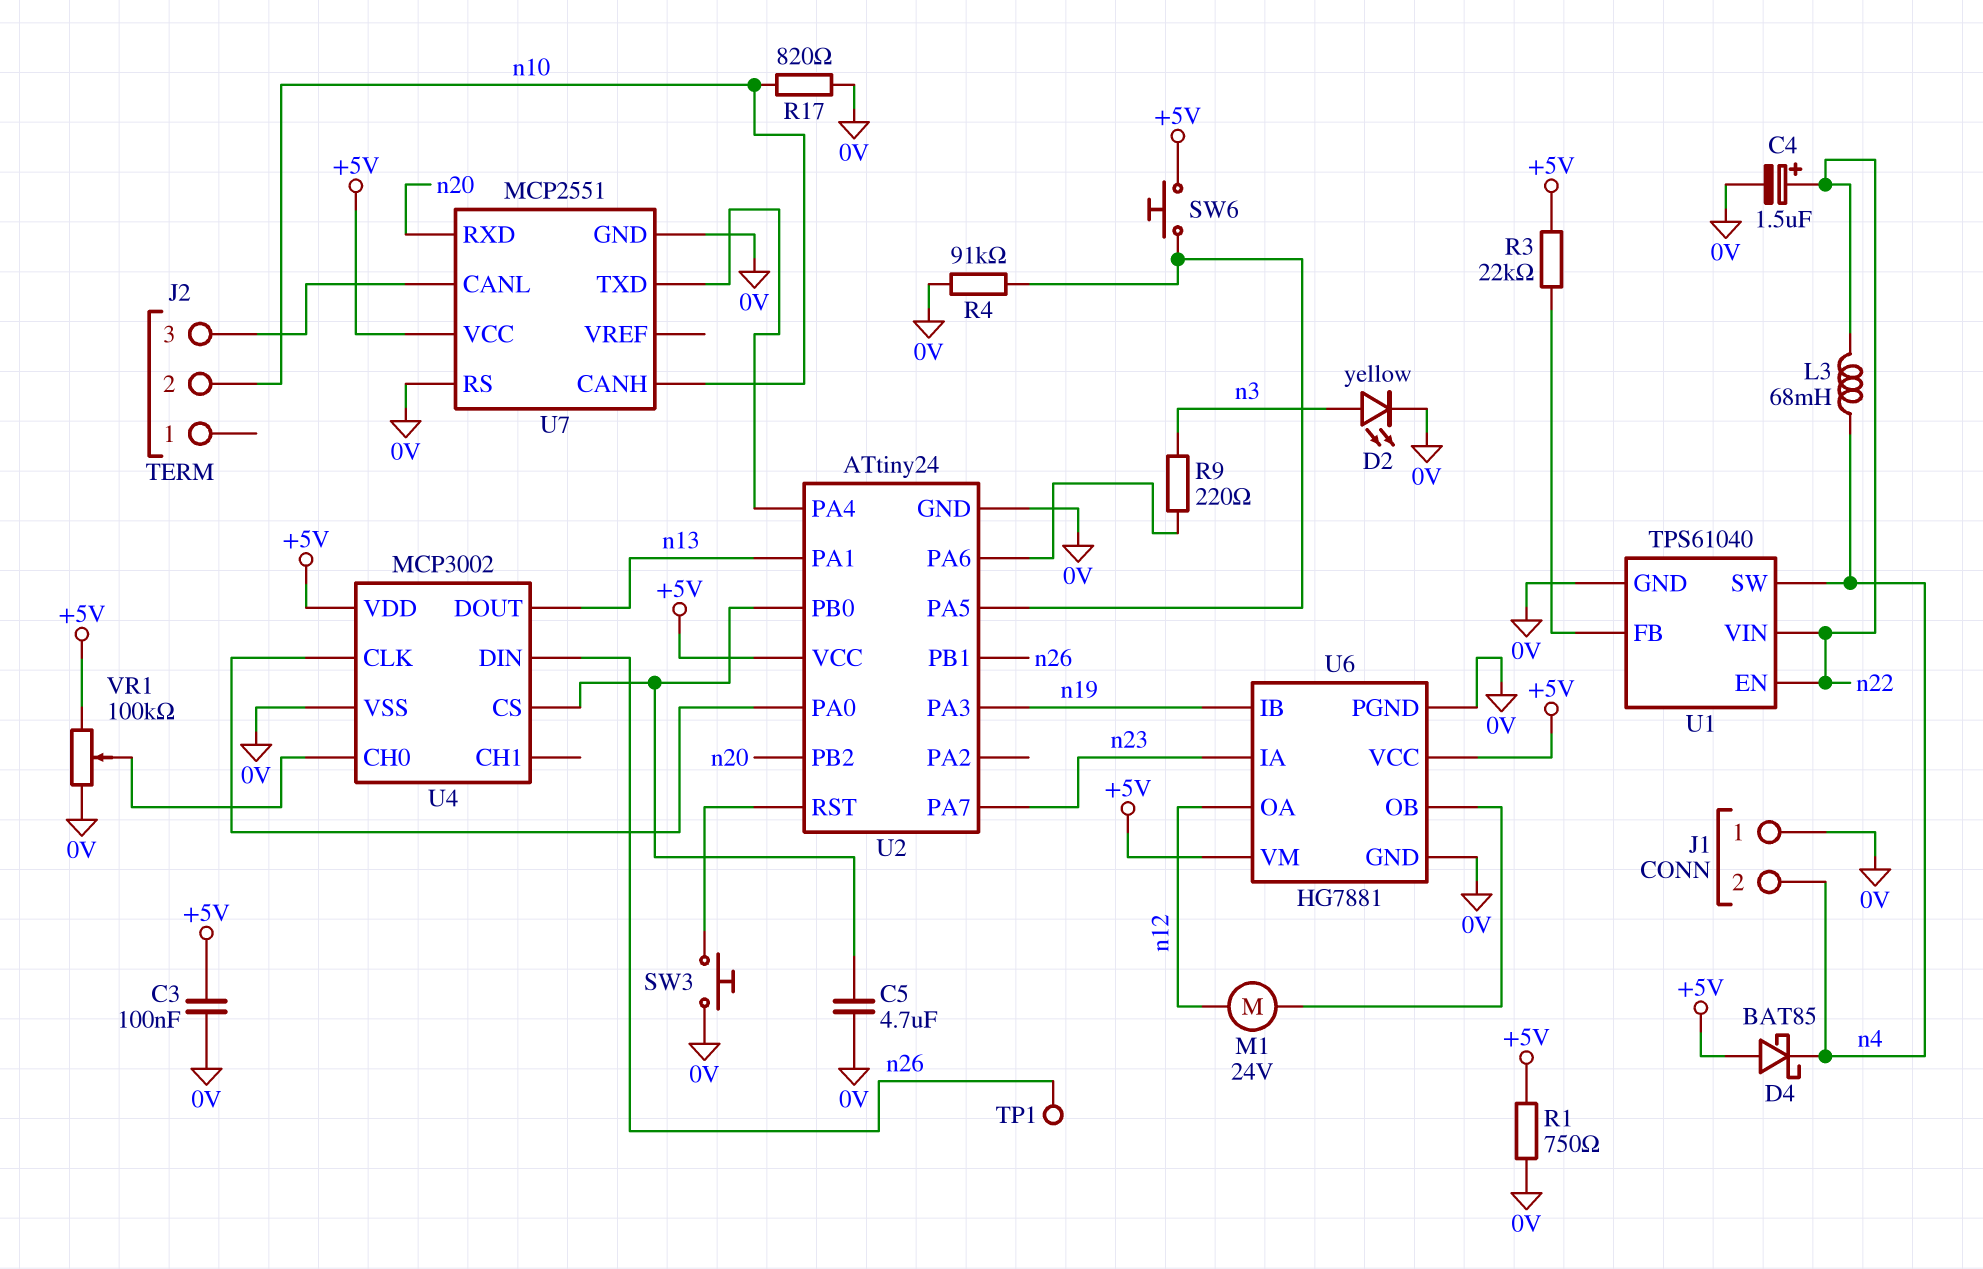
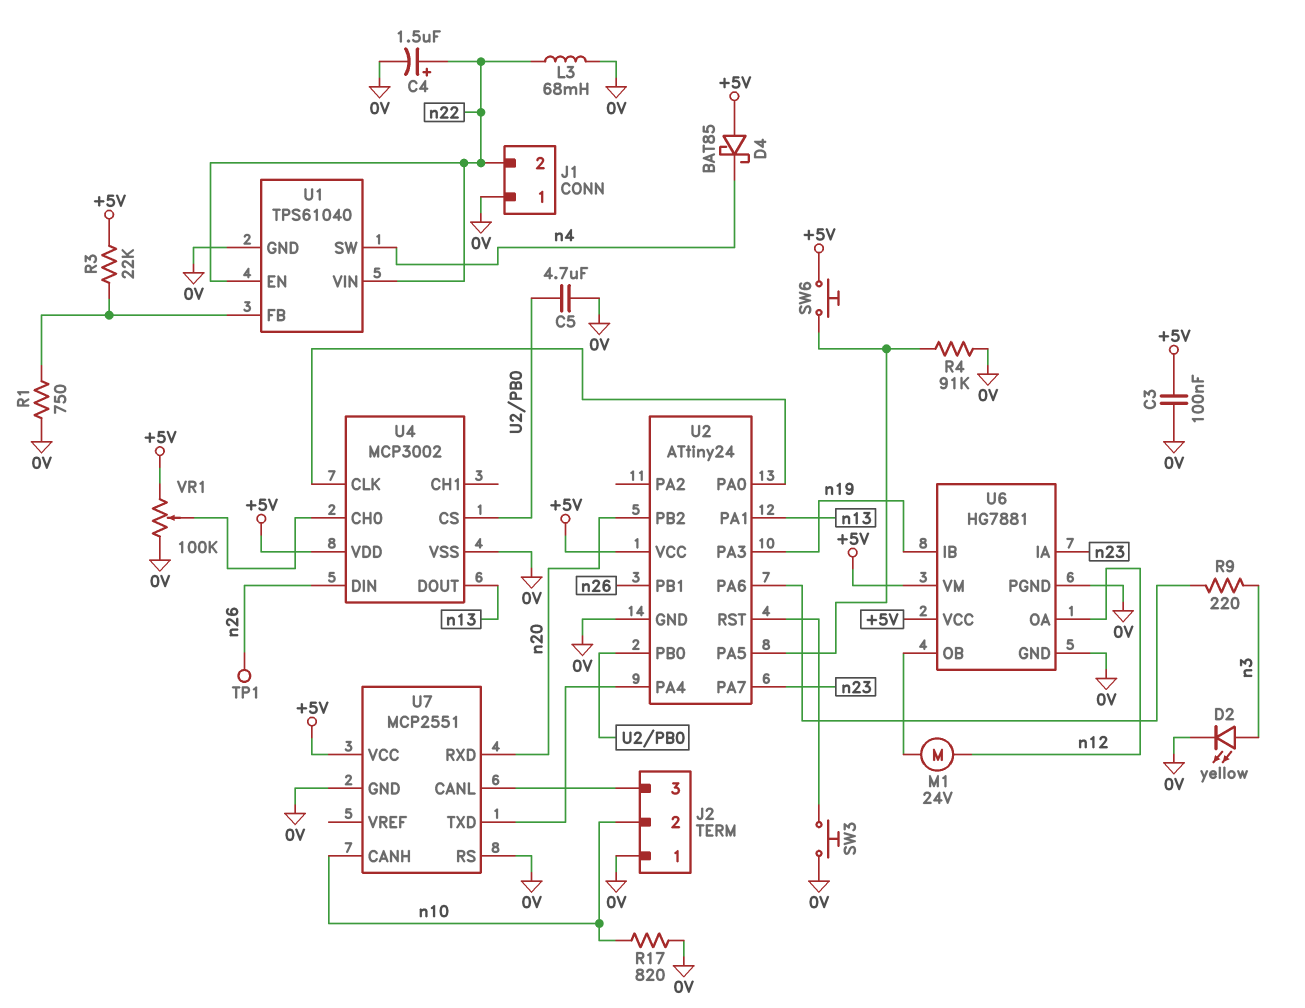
J1 pin 2: n4 -> n22
J2 pin 1: none -> 0V
L3: 68mH (n4, n22) -> 68mH (0V, n22)
R1: 750 (+5V, 0V) -> 750 (0V, U1/FB)

